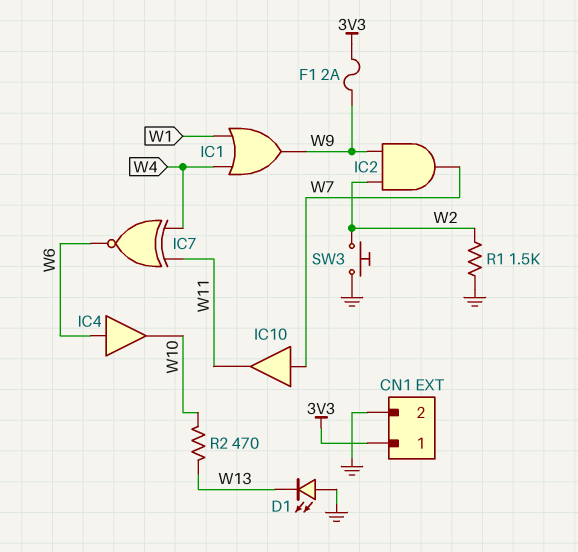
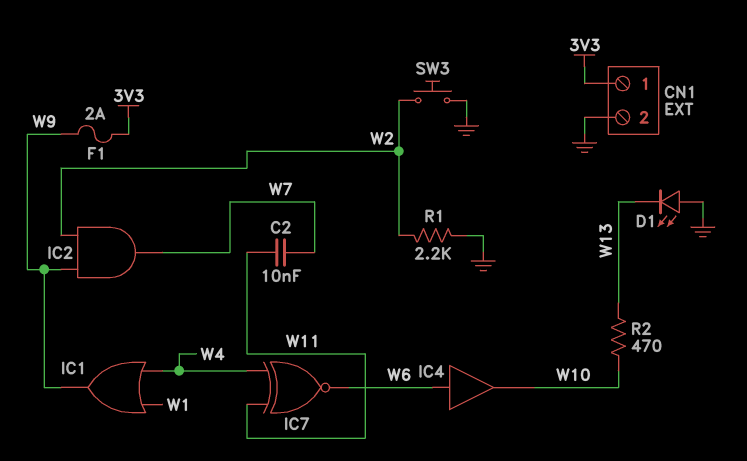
C2: none -> 10nF (W7, W11)
IC10: buffer (in W7, out W11) -> none
R1: 1.5k (GND, W2) -> 2.2k (GND, W2)

